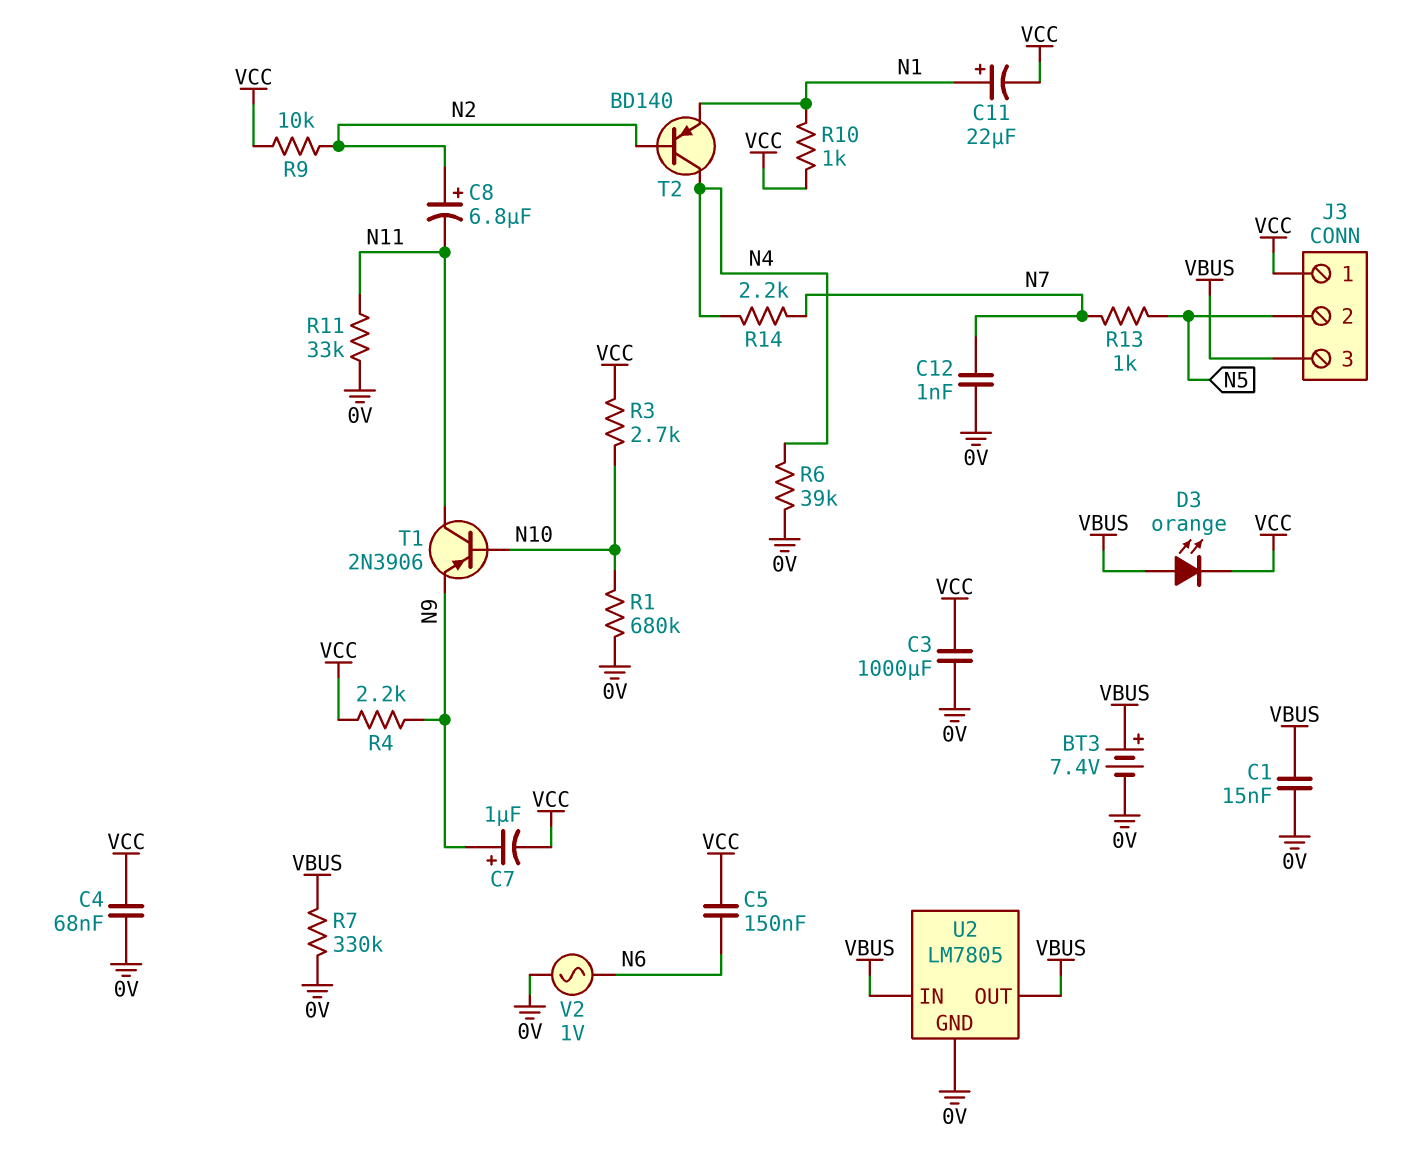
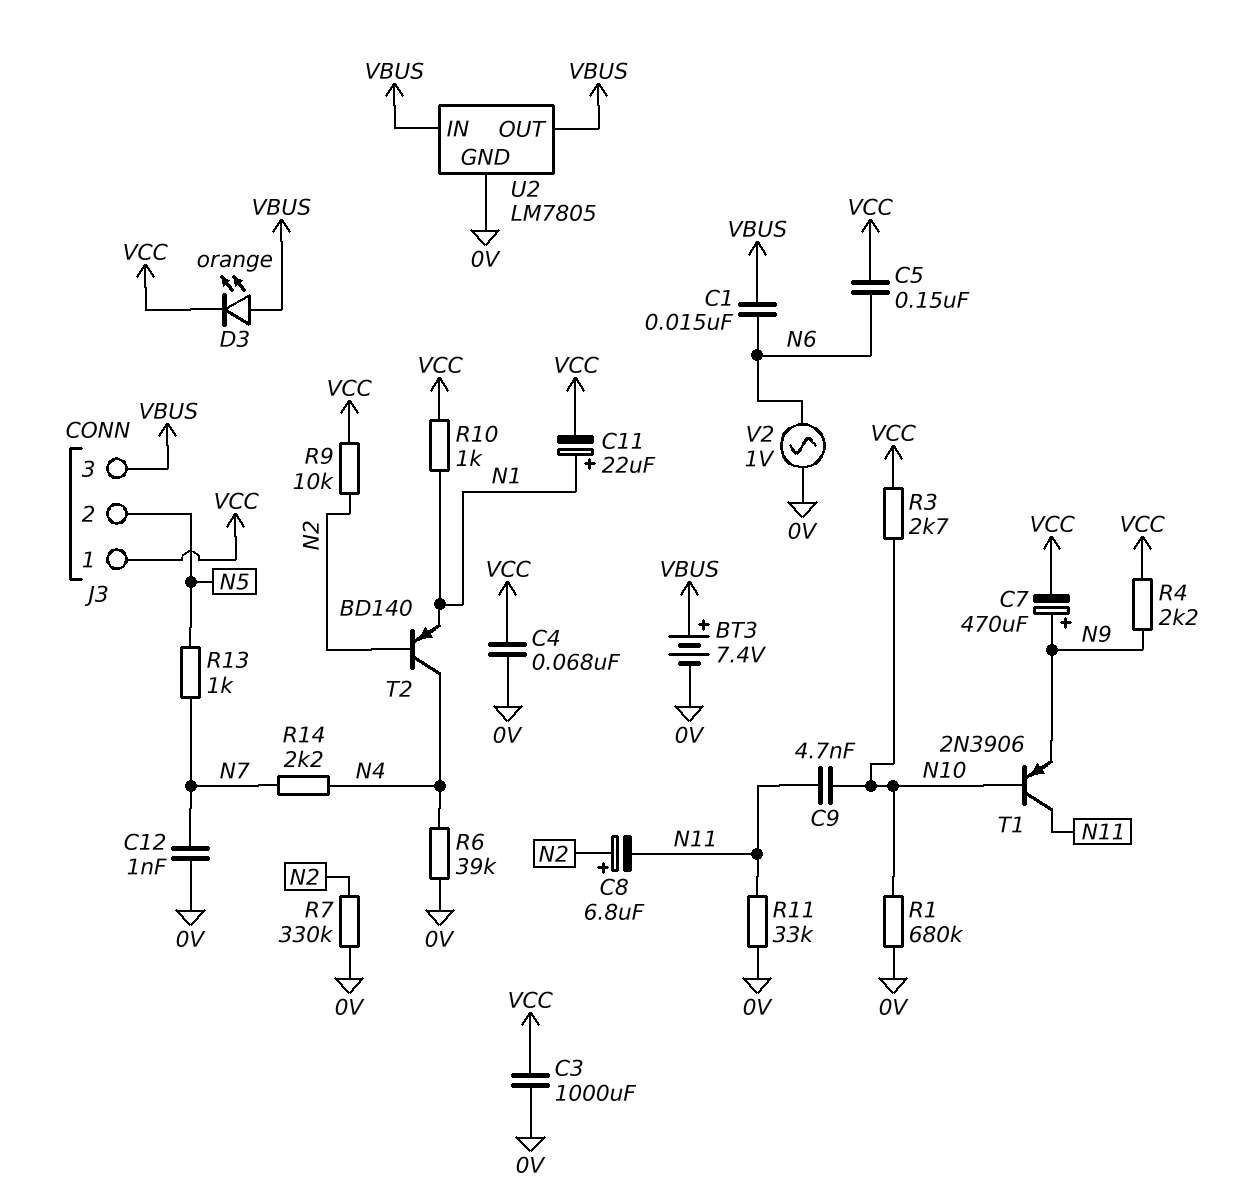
C1: 15nF (0V, VBUS) -> 15nF (N6, VBUS)
C7: 1uF (plus N9, minus VCC) -> 470uF (plus N9, minus VCC)
C9: none -> 4.7nF (N10, N11)
R7: 330k (0V, VBUS) -> 330k (0V, N2)

